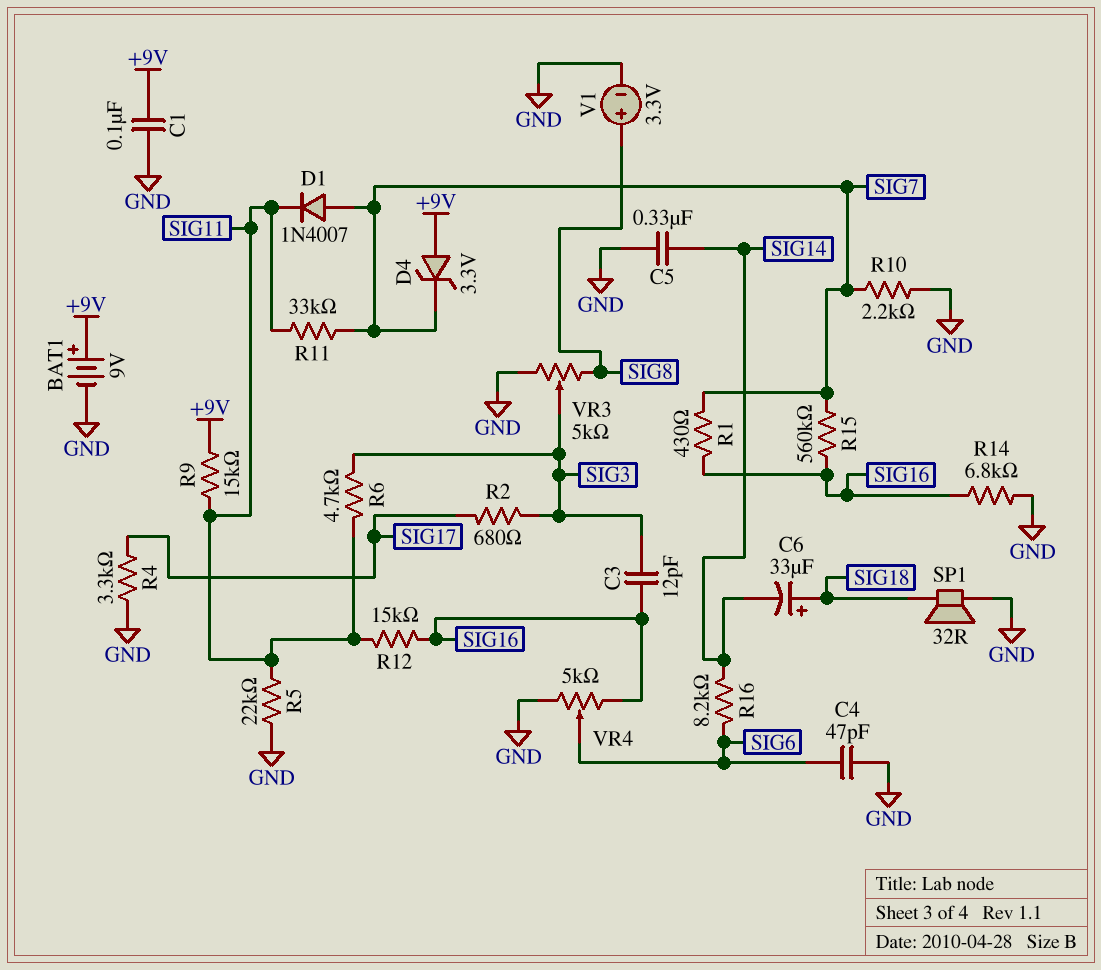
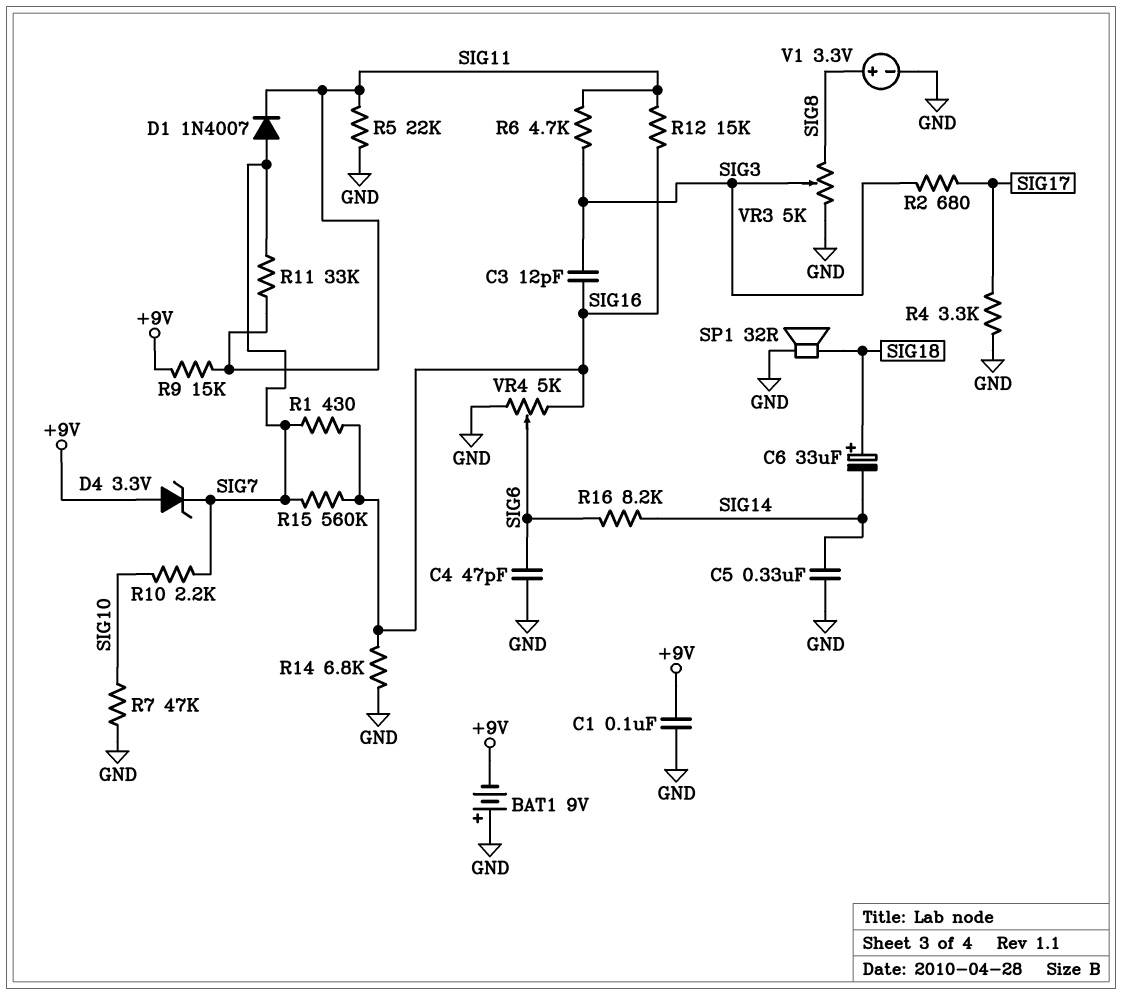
BAT1: 9V (plus +9V, minus GND) -> 9V (plus GND, minus +9V)
R7: none -> 47k (GND, SIG10)
R10: 2.2k (GND, SIG7) -> 2.2k (SIG7, SIG10)

